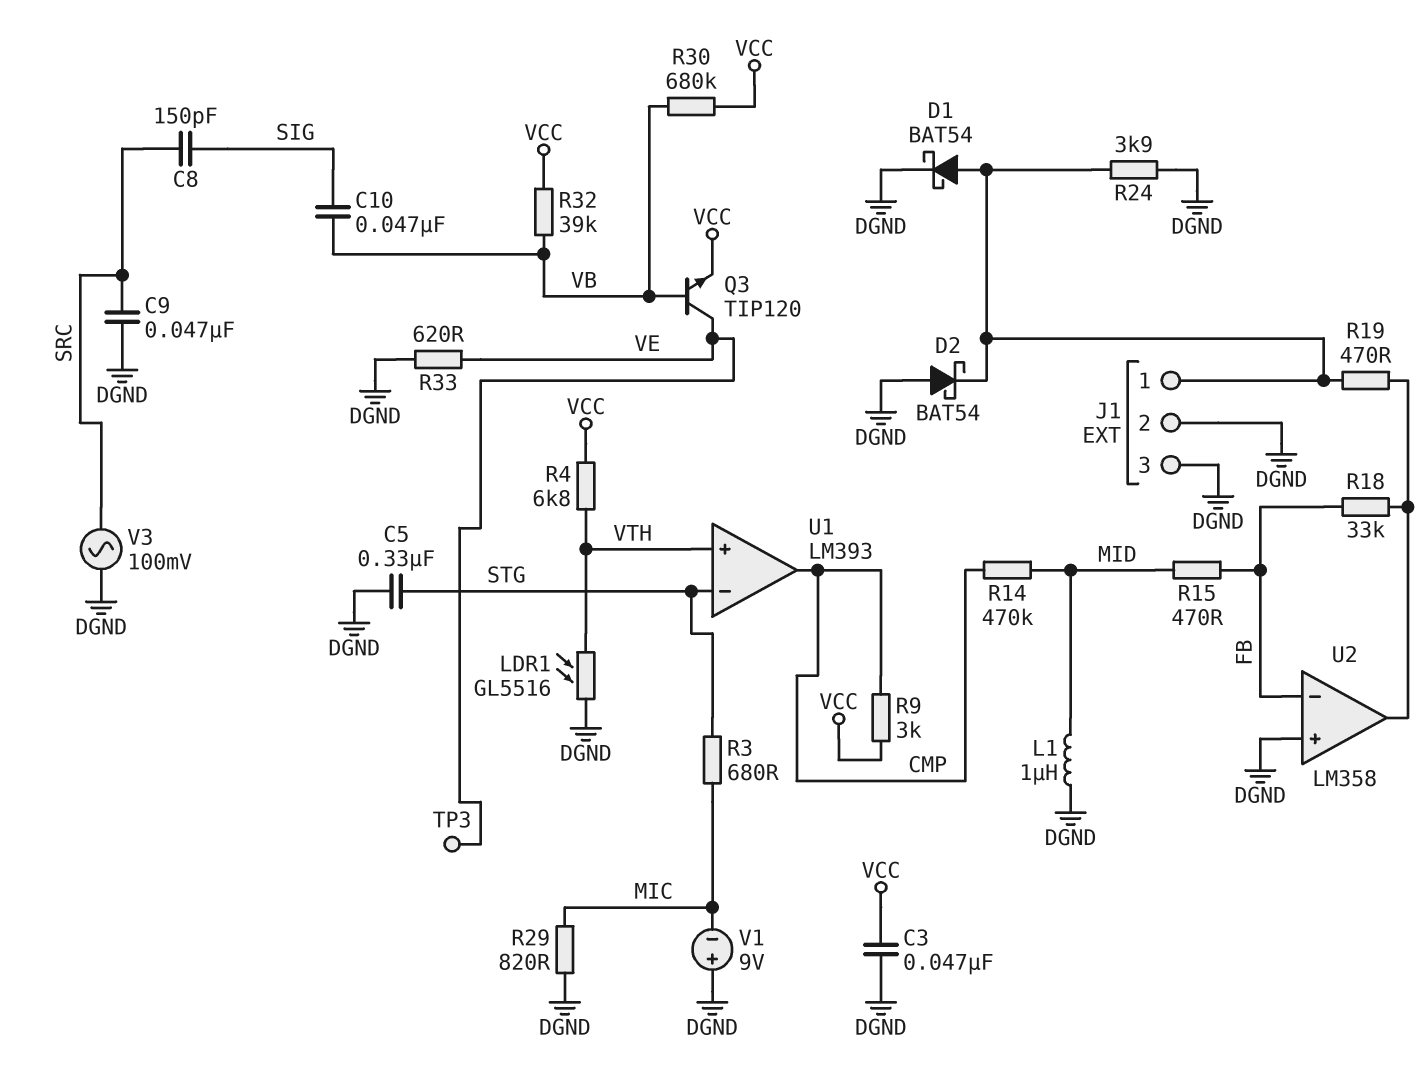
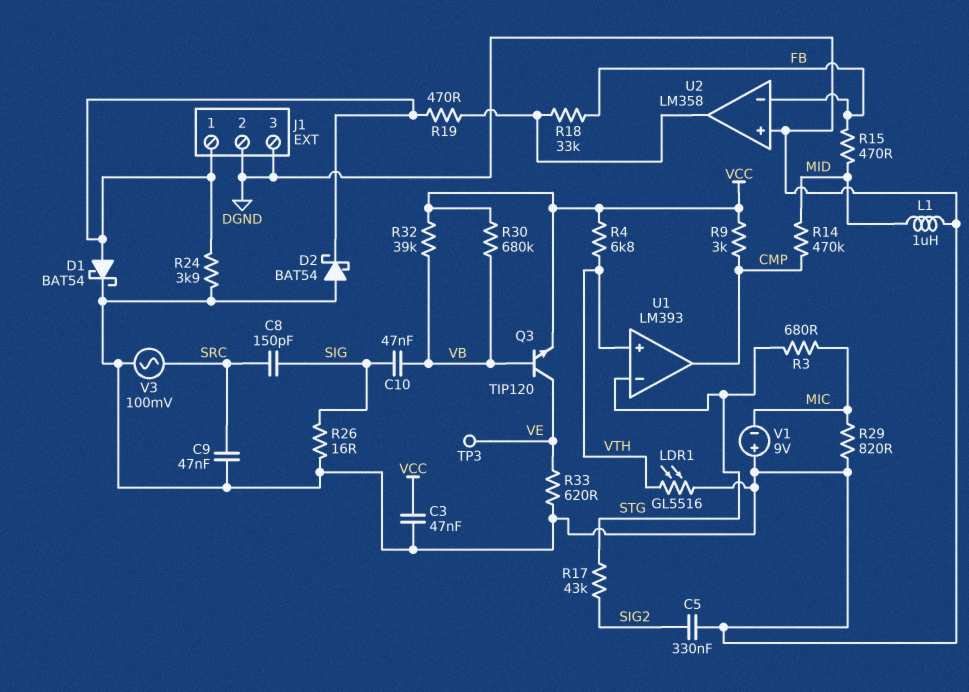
C5: 330nF (DGND, STG) -> 330nF (DGND, SIG2)
R17: none -> 43k (SIG2, STG)
R26: none -> 16 (DGND, SIG)

